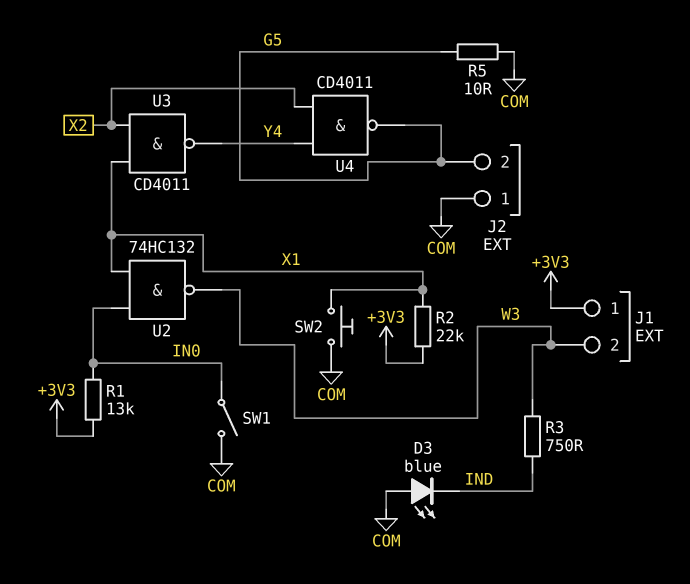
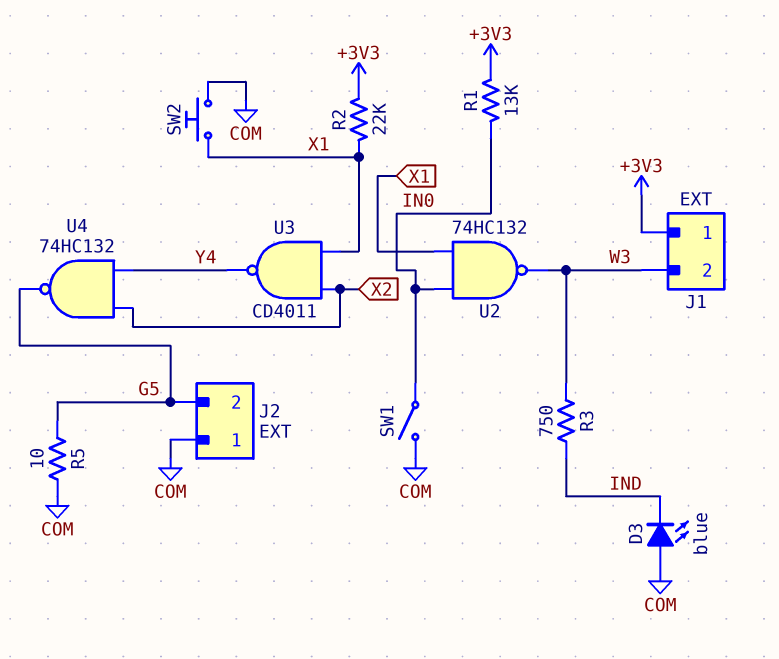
U4: NAND CD4011 (in X2, in Y4, out G5) -> NAND 74HC132 (in X2, in Y4, out G5)

